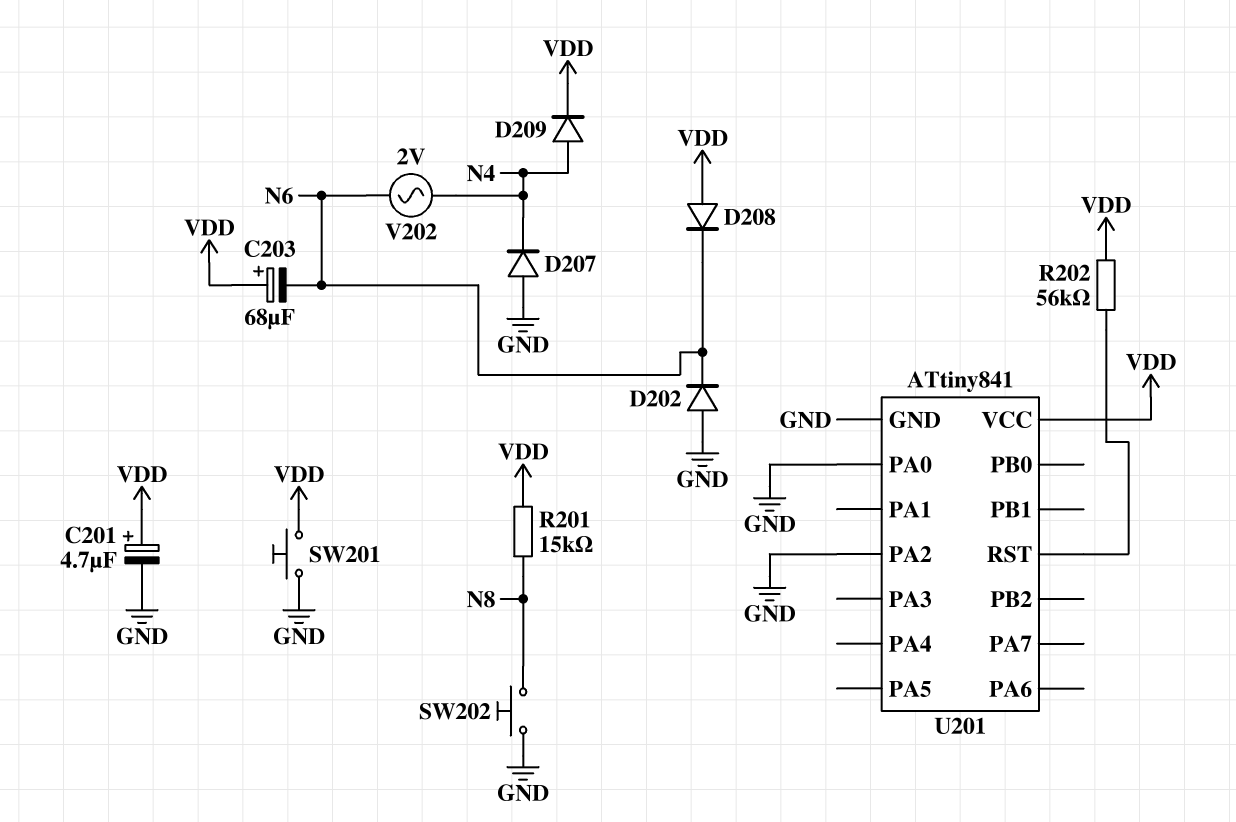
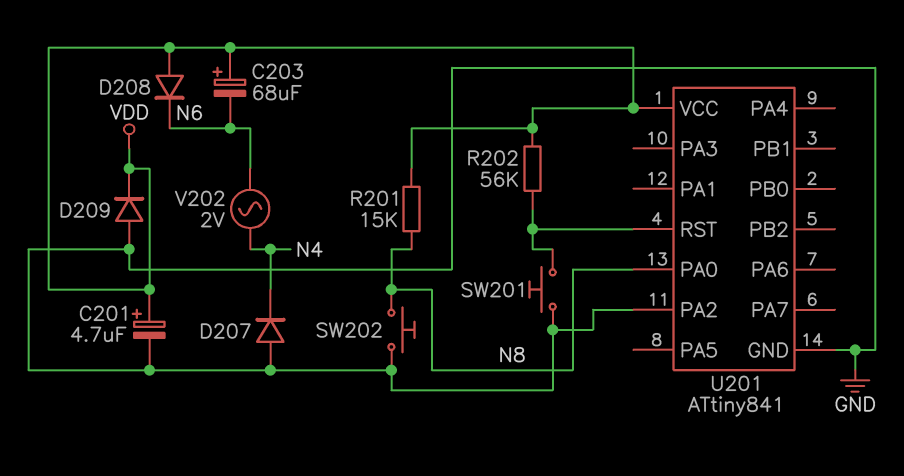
D202: diode (A GND, K N6) -> none
D209: diode (A N4, K VDD) -> diode (A GND, K VDD)
SW201: button (GND, VDD) -> button (GND, U201/RST)
U201 pin PA0: GND -> N8

